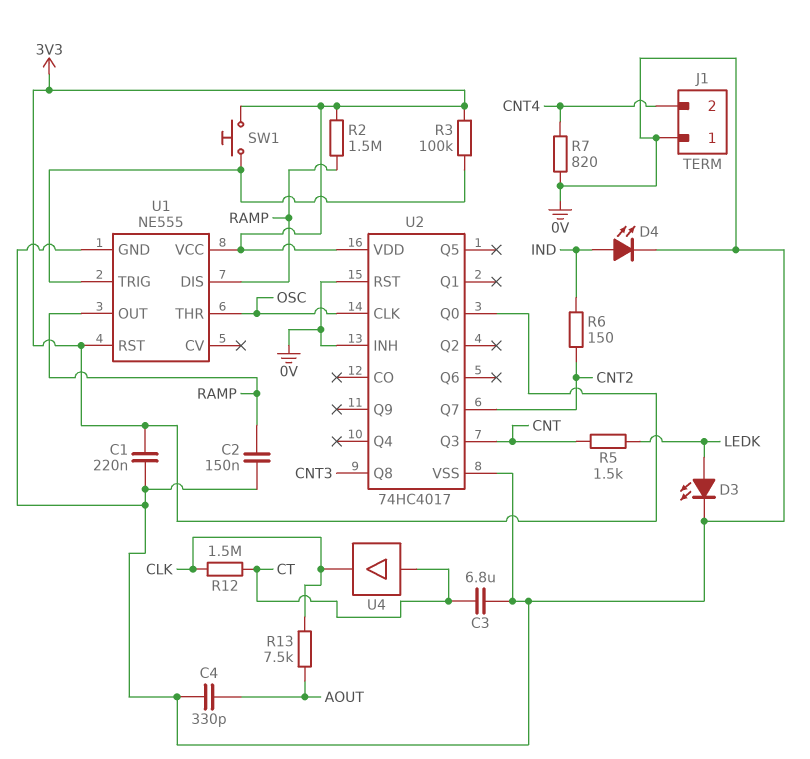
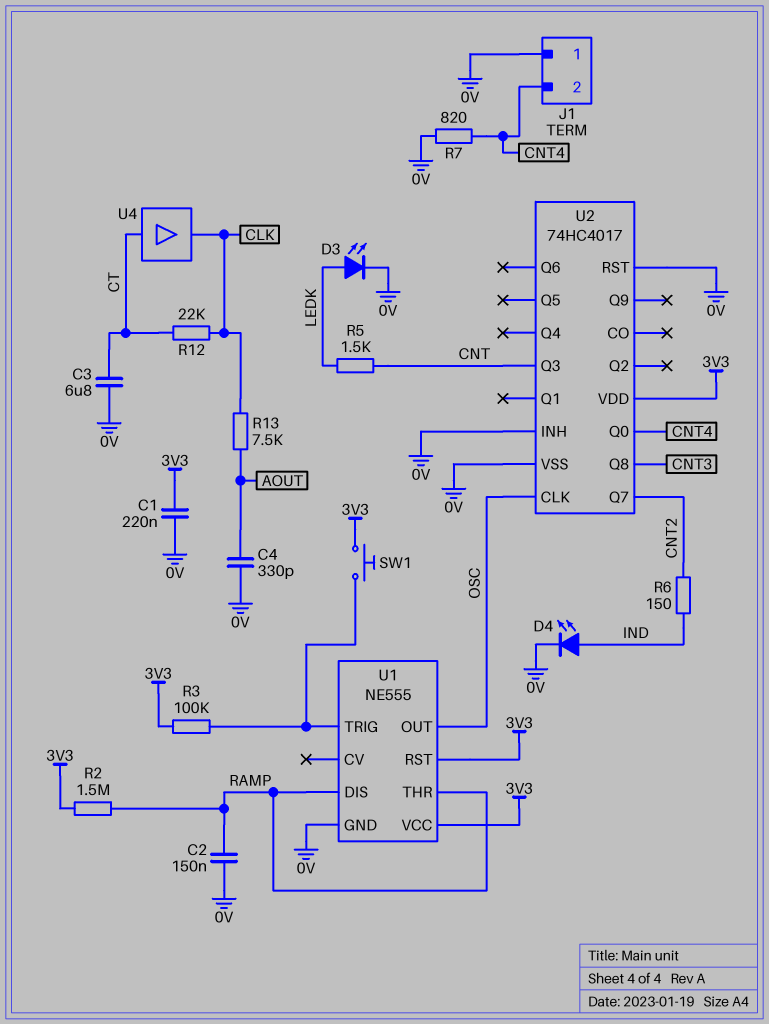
R12: 1.5M (CLK, CT) -> 22k (CLK, CT)
U1 pin OUT: RAMP -> OSC
U1 pin THR: OSC -> RAMP
U2 pin Q0: 3V3 -> CNT4

